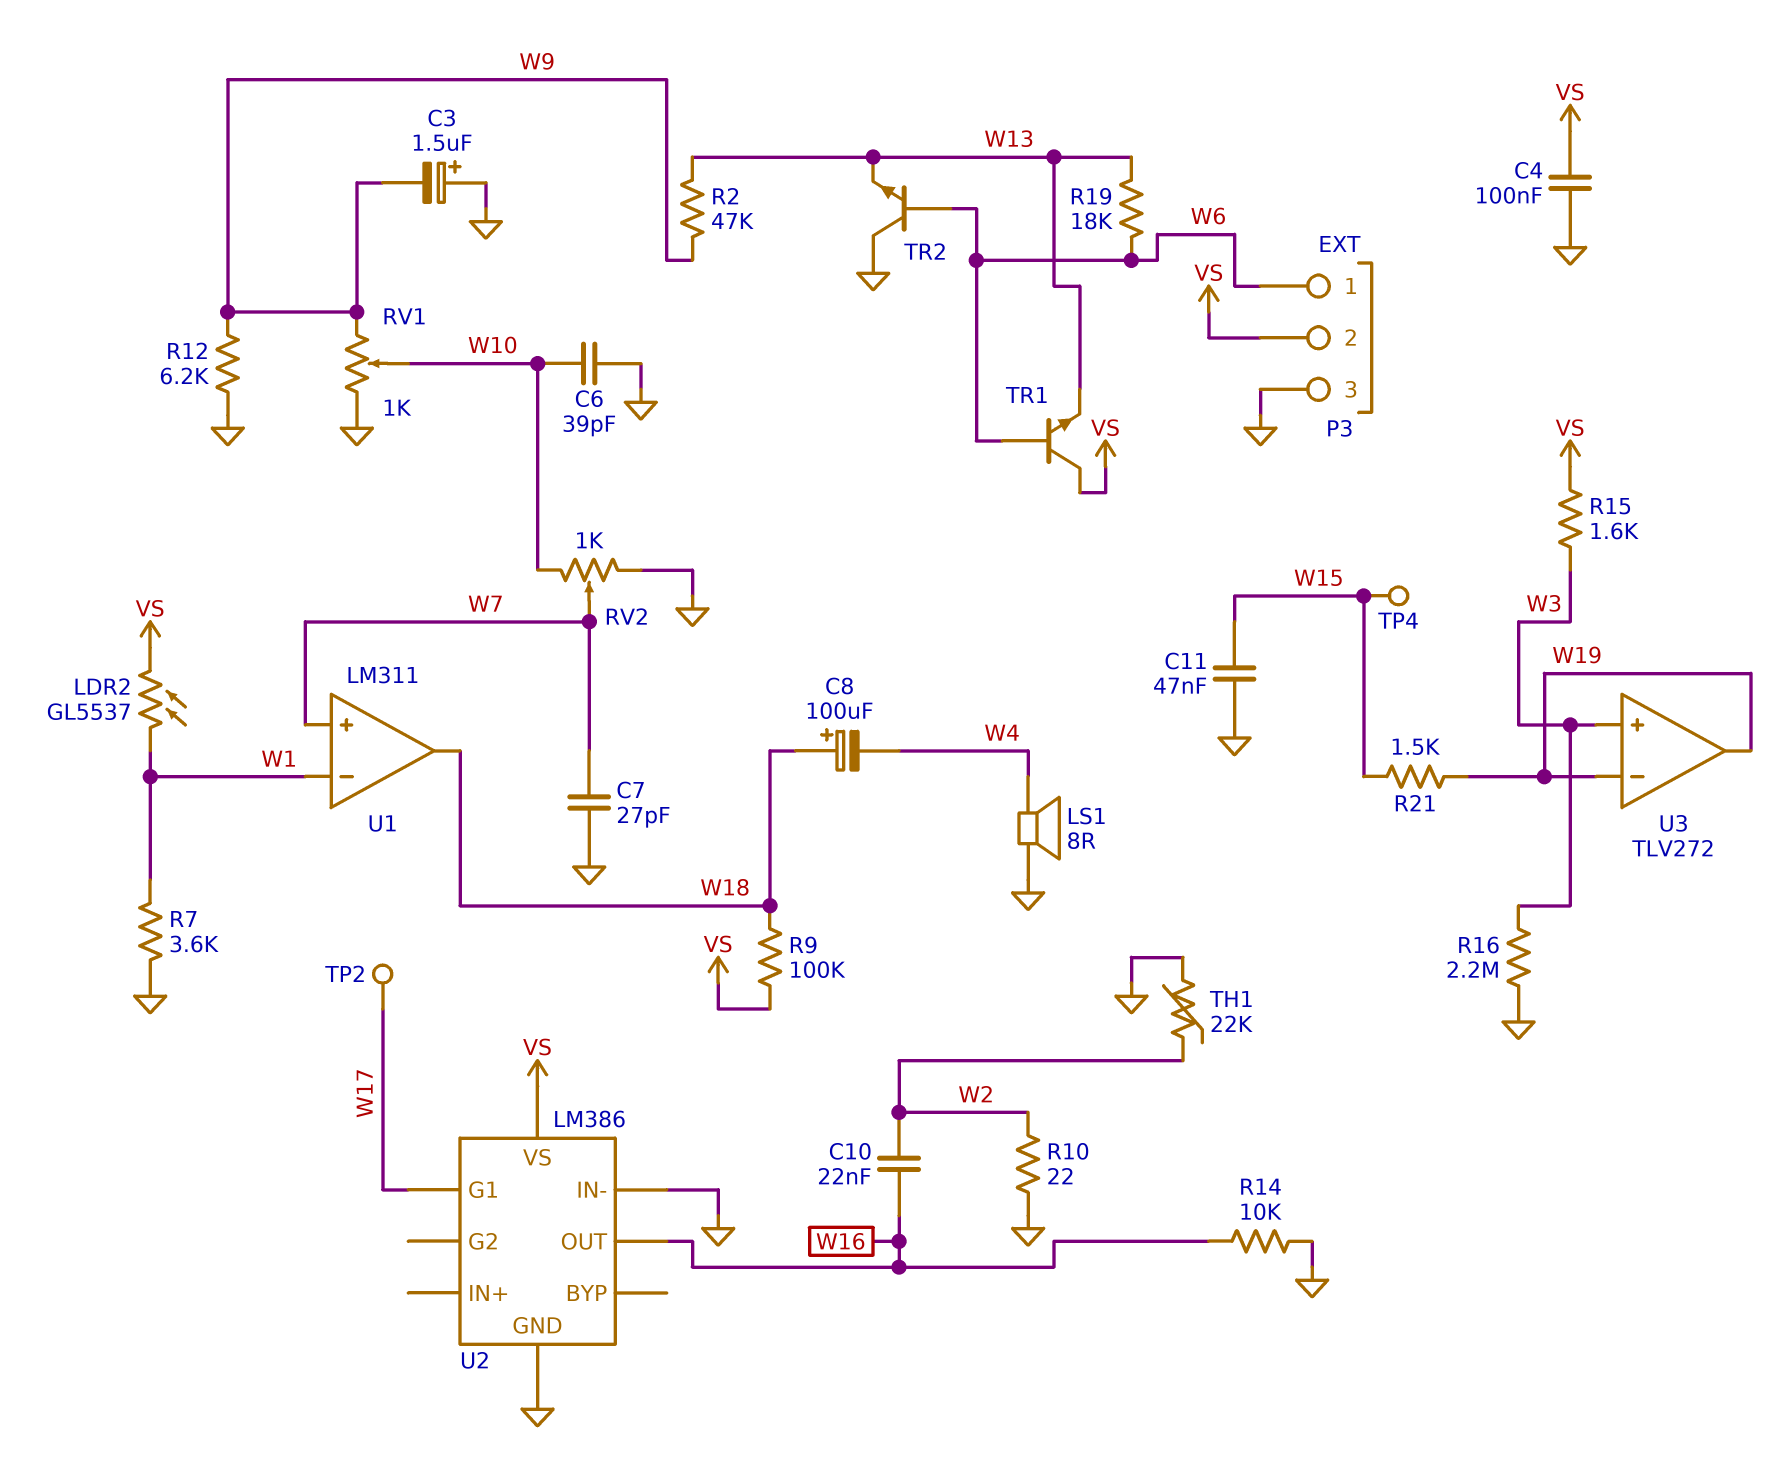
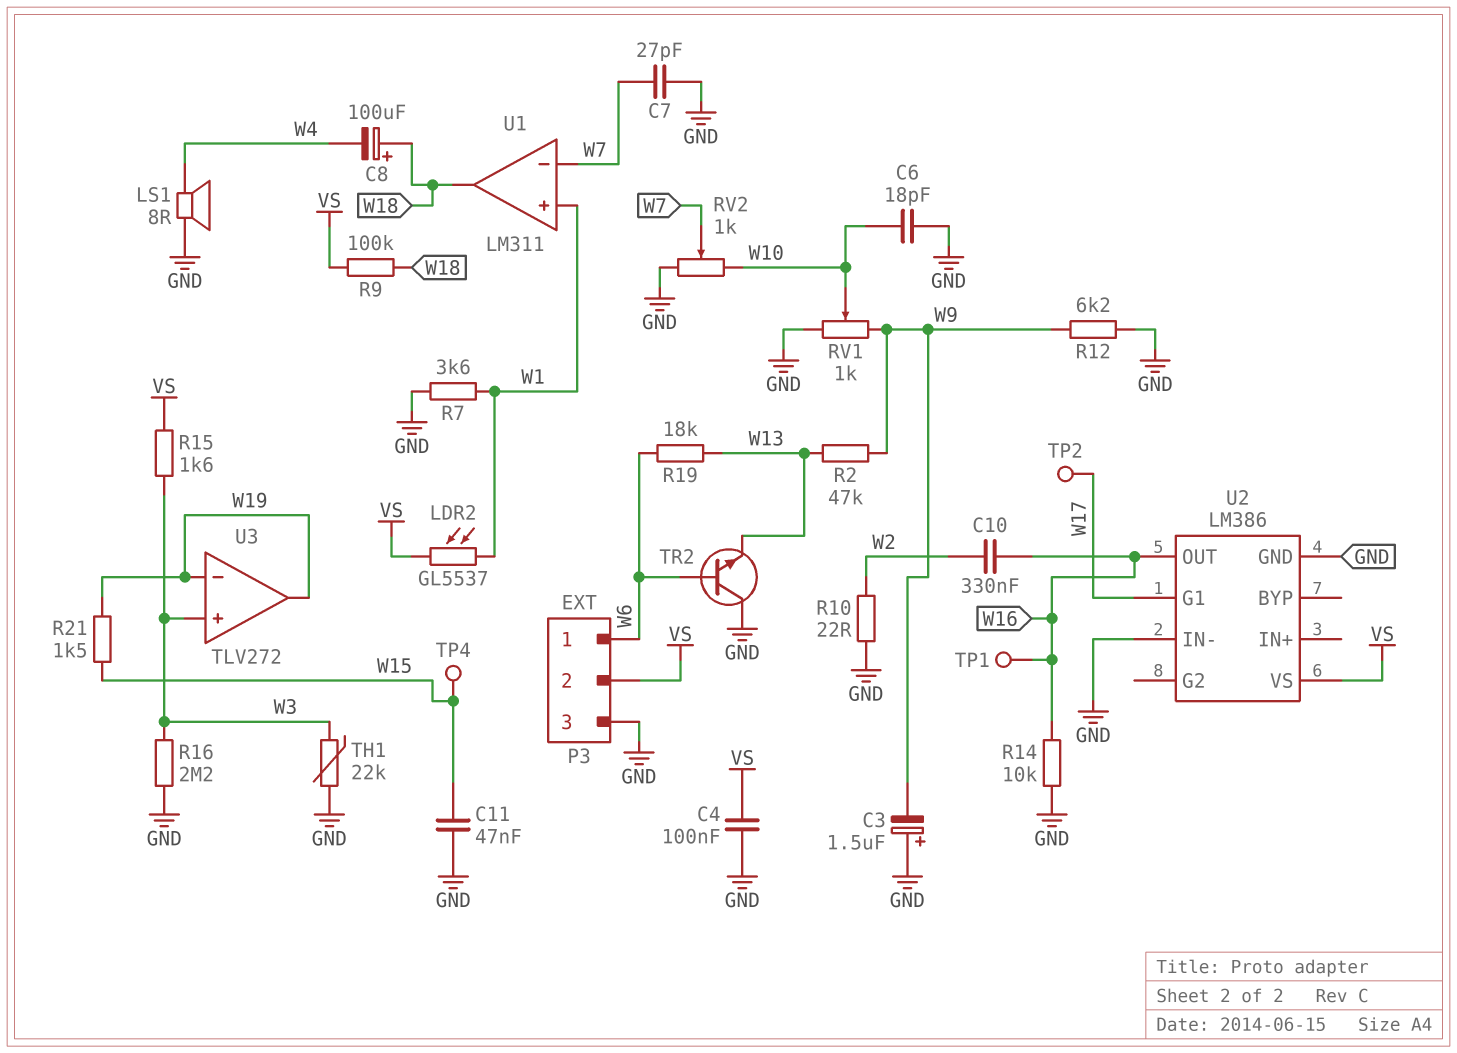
C6: 39pF (GND, W10) -> 18pF (GND, W10)
C10: 22nF (W2, W16) -> 330nF (W2, W16)
TH1: 22k (GND, W2) -> 22k (GND, W3)
TP1: none -> test point (W16)
TR1: NPN (B W6, C VS, E W13) -> none
U1 pin in+: W7 -> W1
U1 pin in-: W1 -> W7

